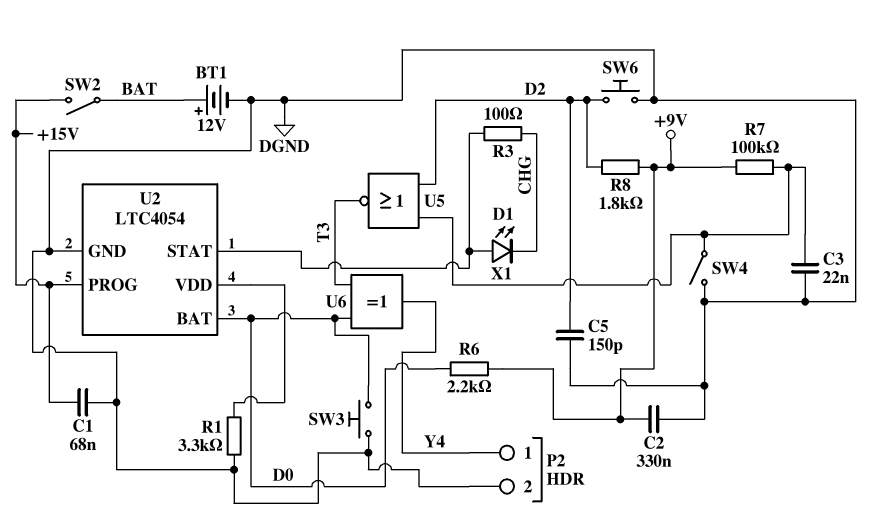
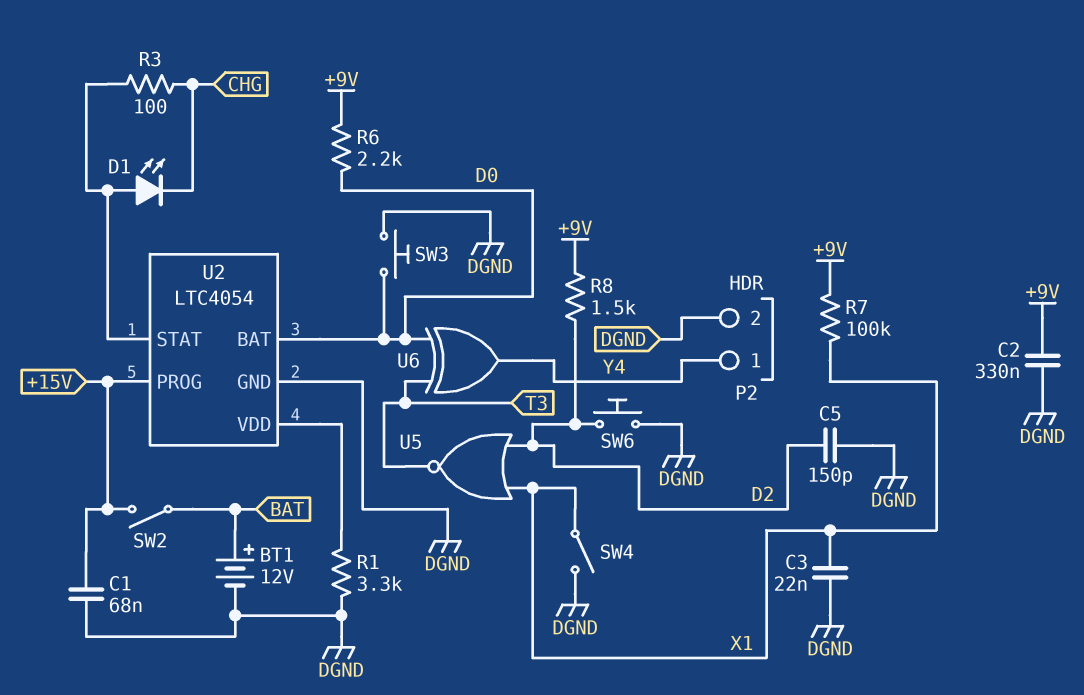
R8: 1.8k (+9V, D2) -> 1.5k (+9V, D2)

